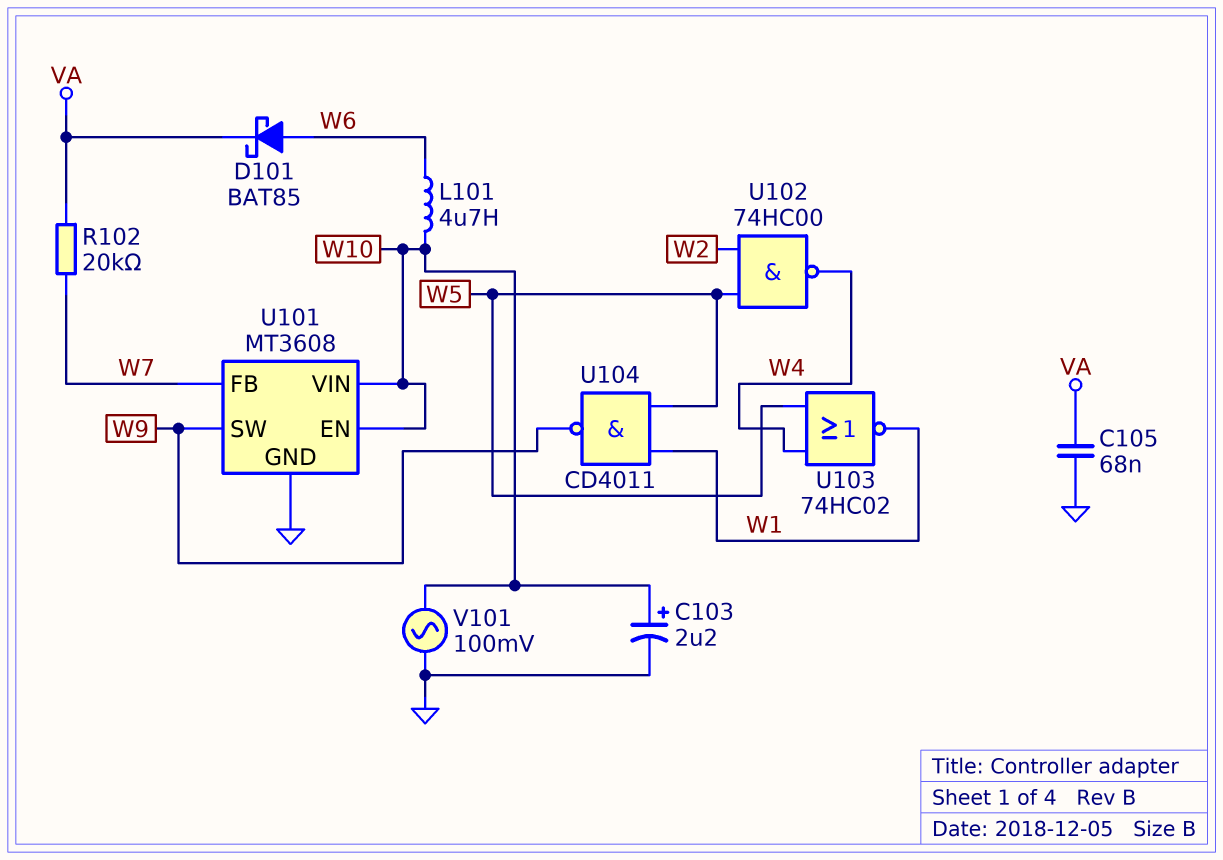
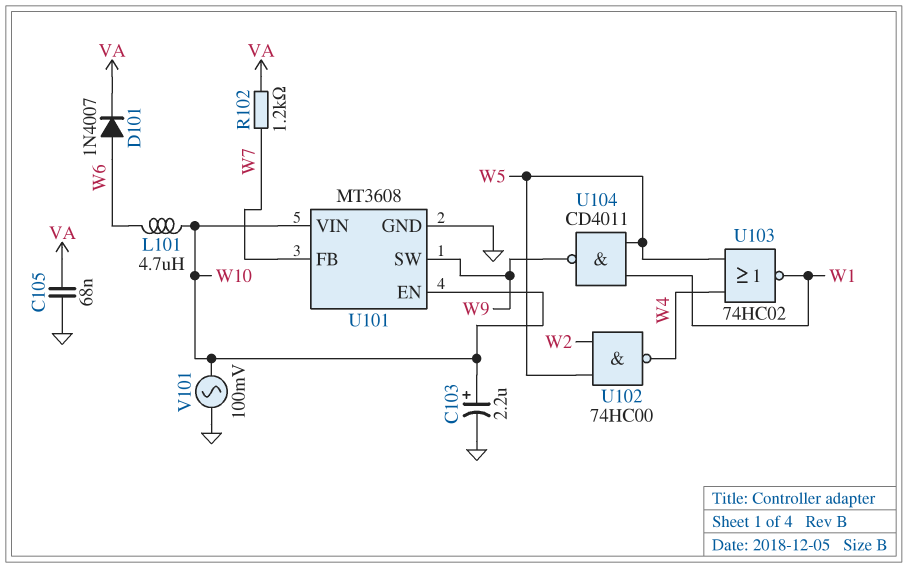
D101: schottky BAT85 (A W6, K VA) -> diode 1N4007 (A W6, K VA)
R102: 20k (VA, W7) -> 1.2k (VA, W7)

